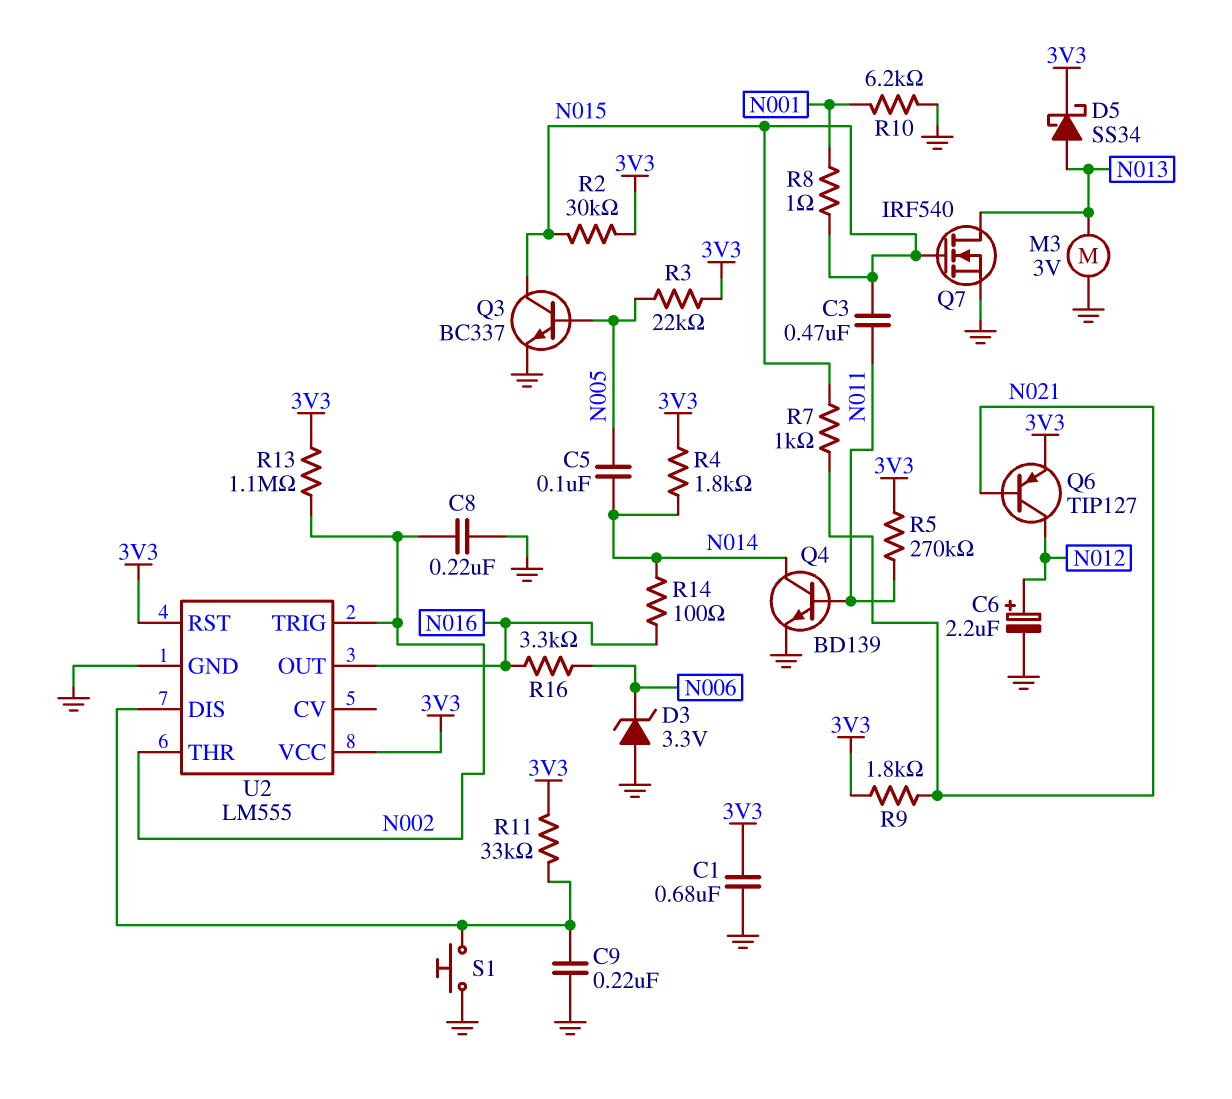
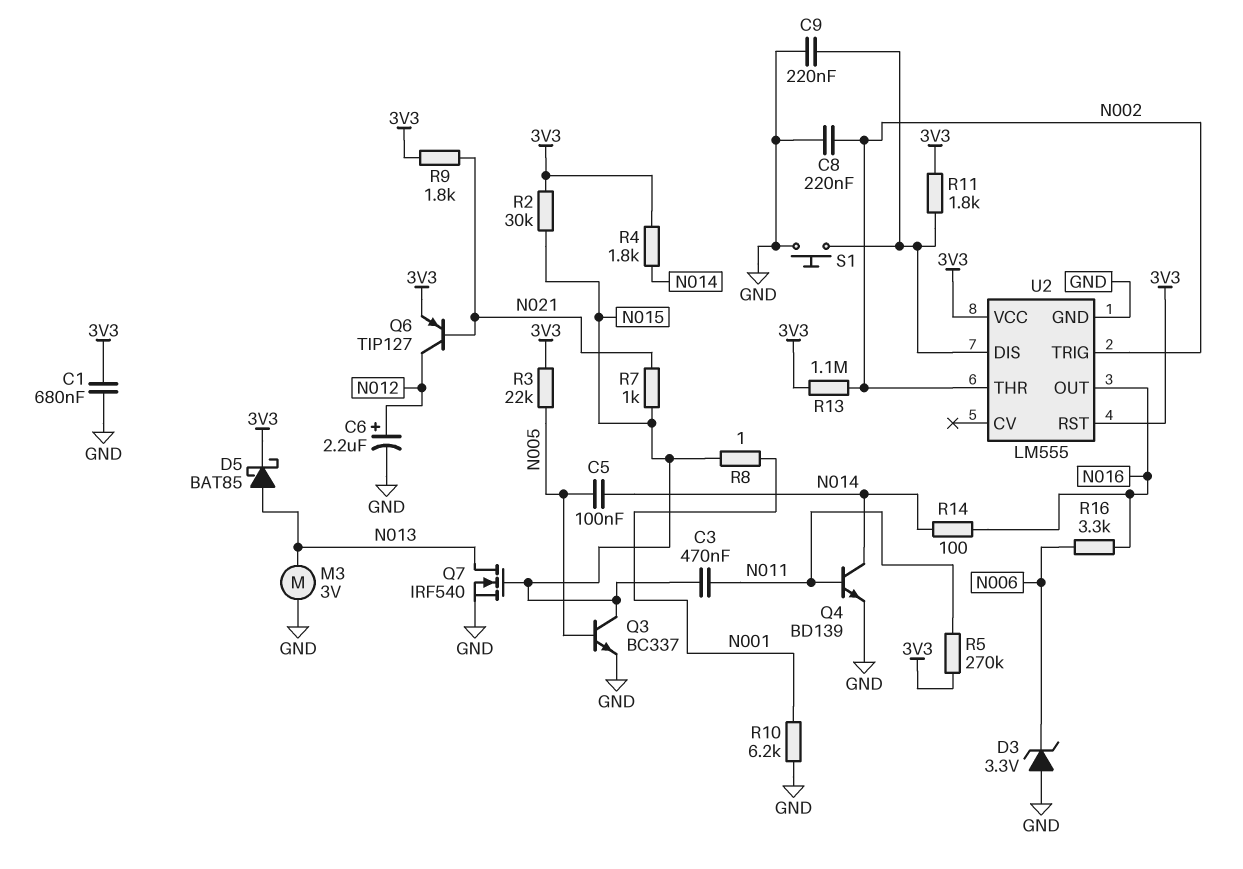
D5: schottky SS34 (A N013, K 3V3) -> schottky BAT85 (A N013, K 3V3)
R11: 33k (3V3, U2/DIS) -> 1.8k (3V3, U2/DIS)

